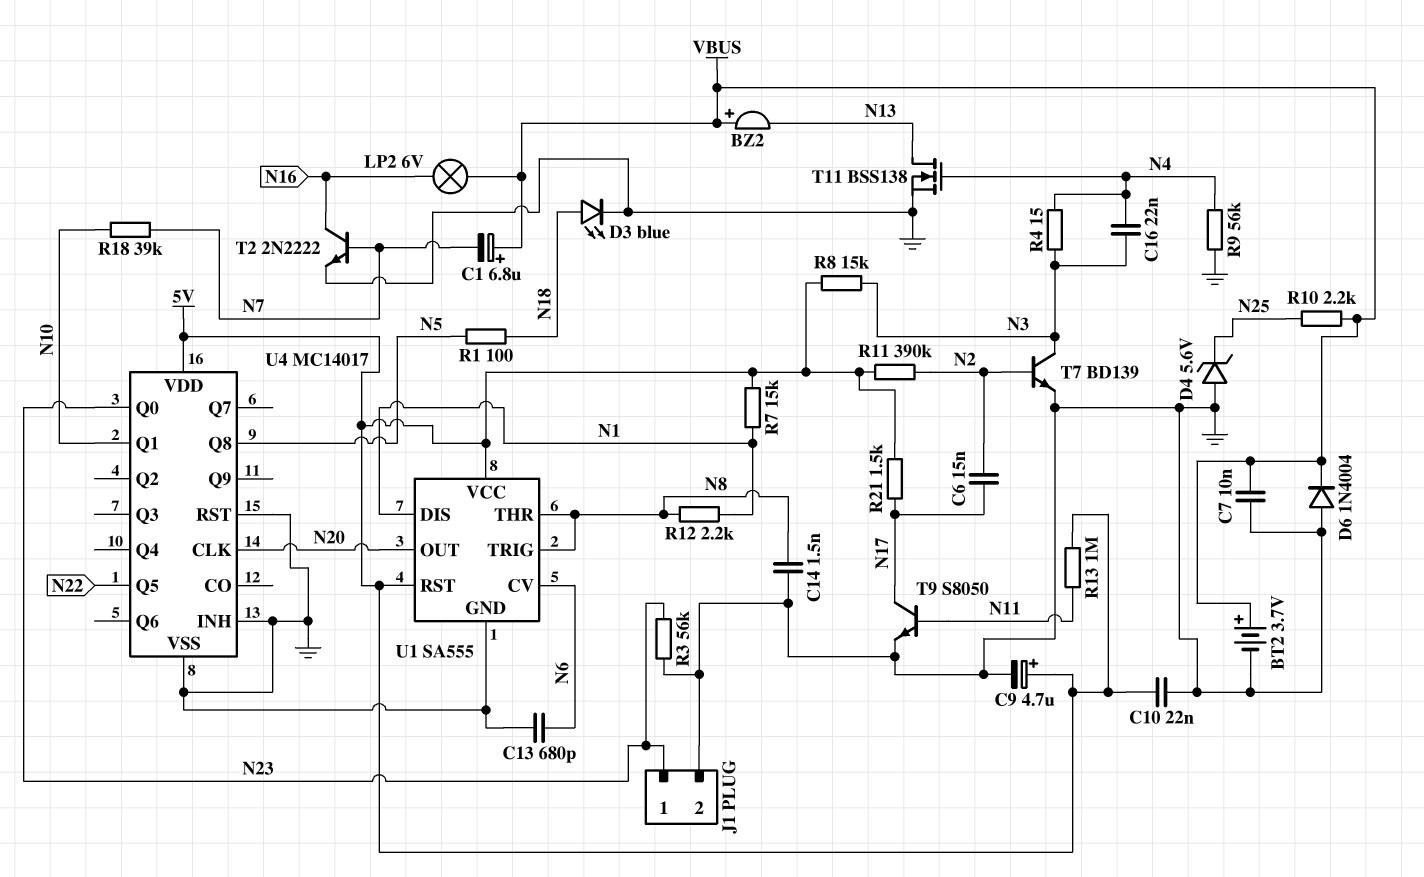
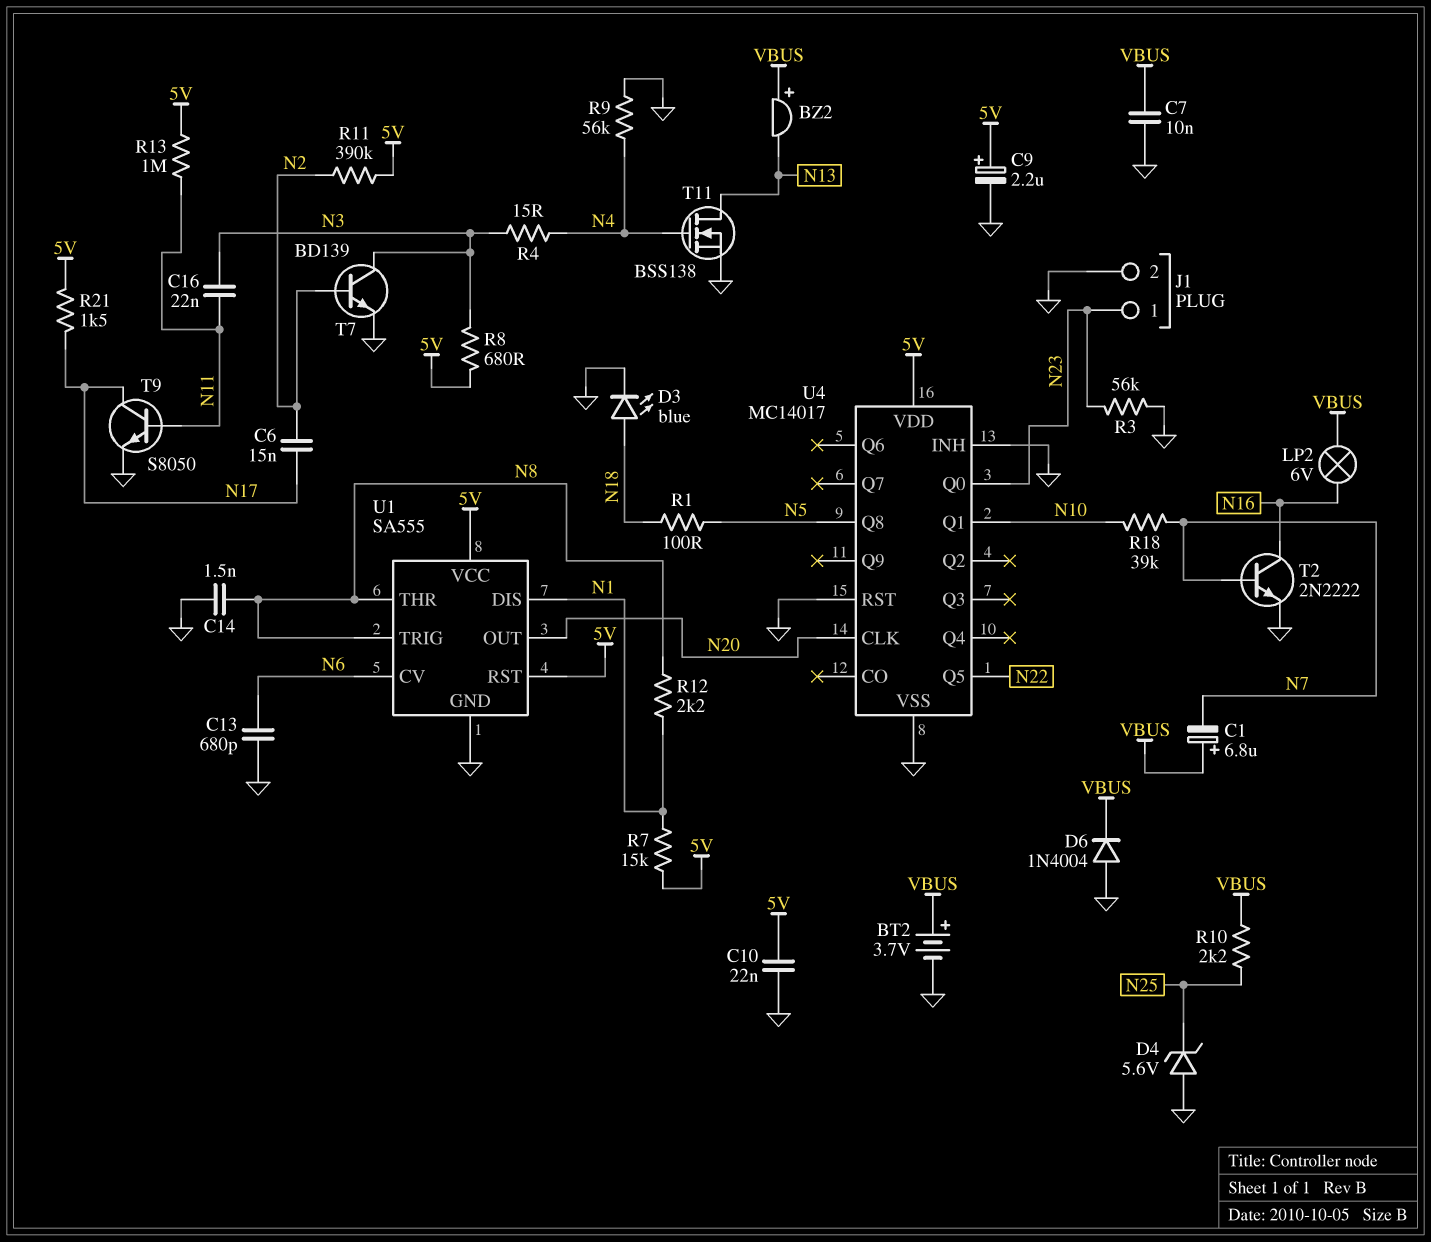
C9: 4.7uF (plus 5V, minus GND) -> 2.2uF (plus 5V, minus GND)
C16: 22nF (N3, N4) -> 22nF (N3, N11)
R8: 15k (5V, N3) -> 680 (5V, N3)

